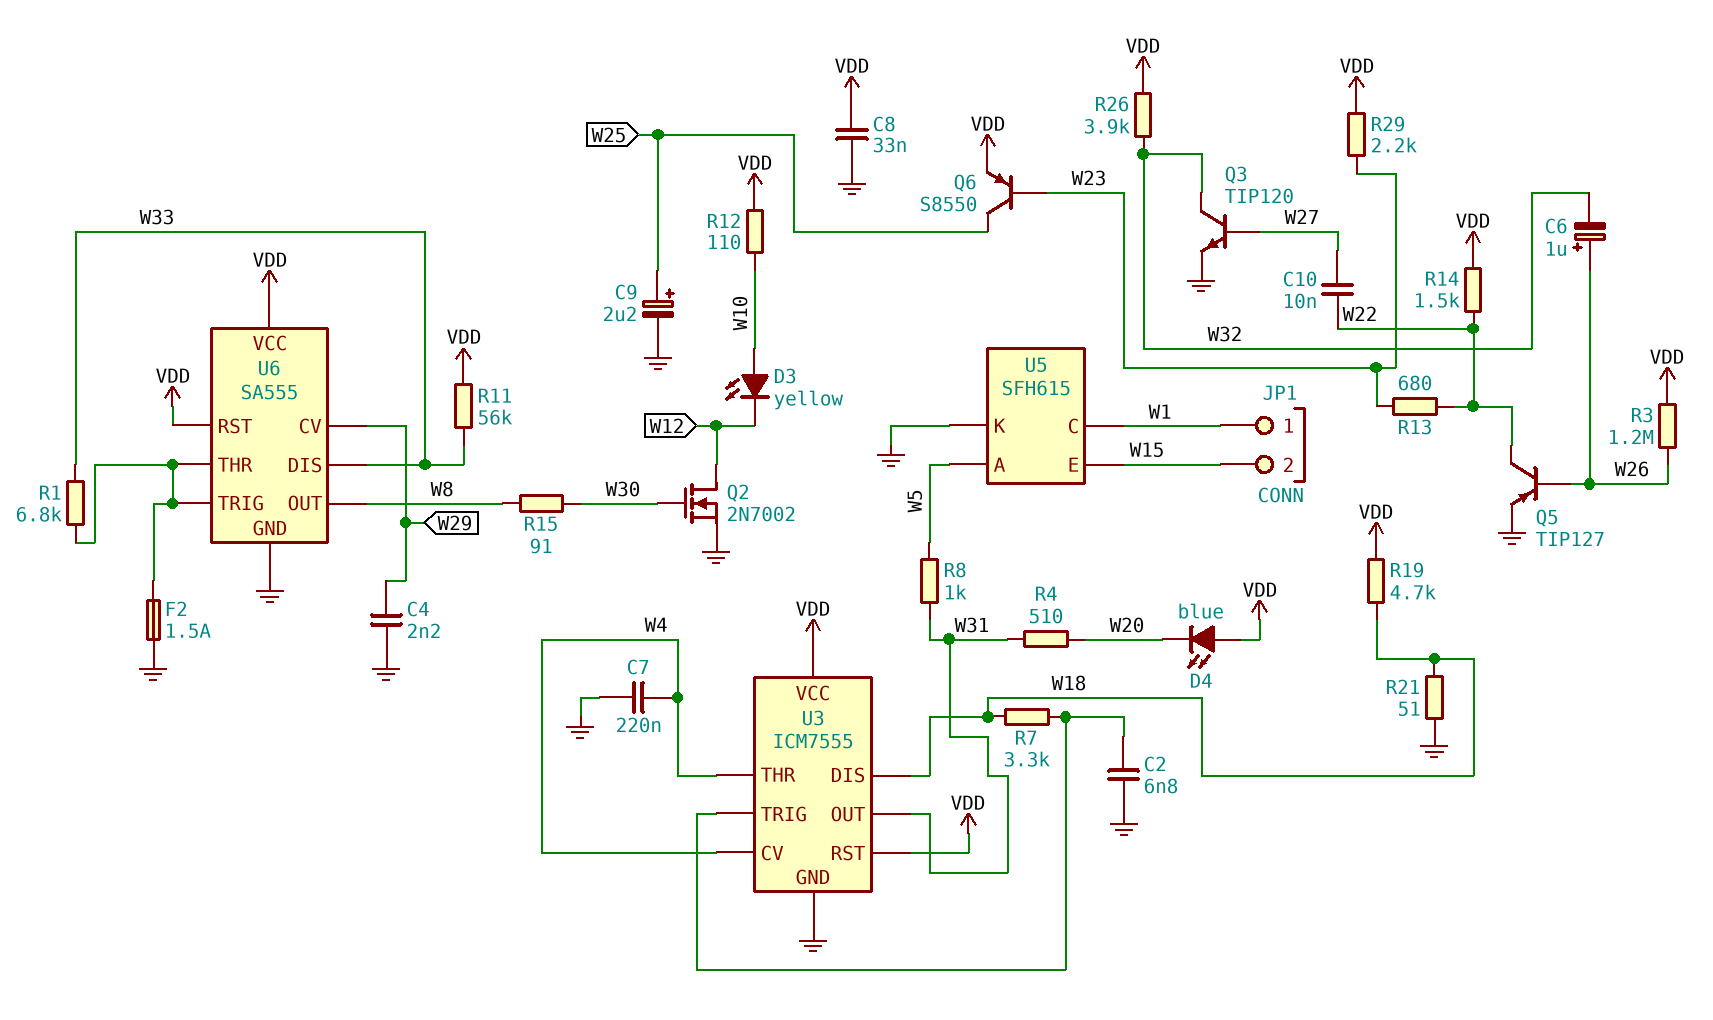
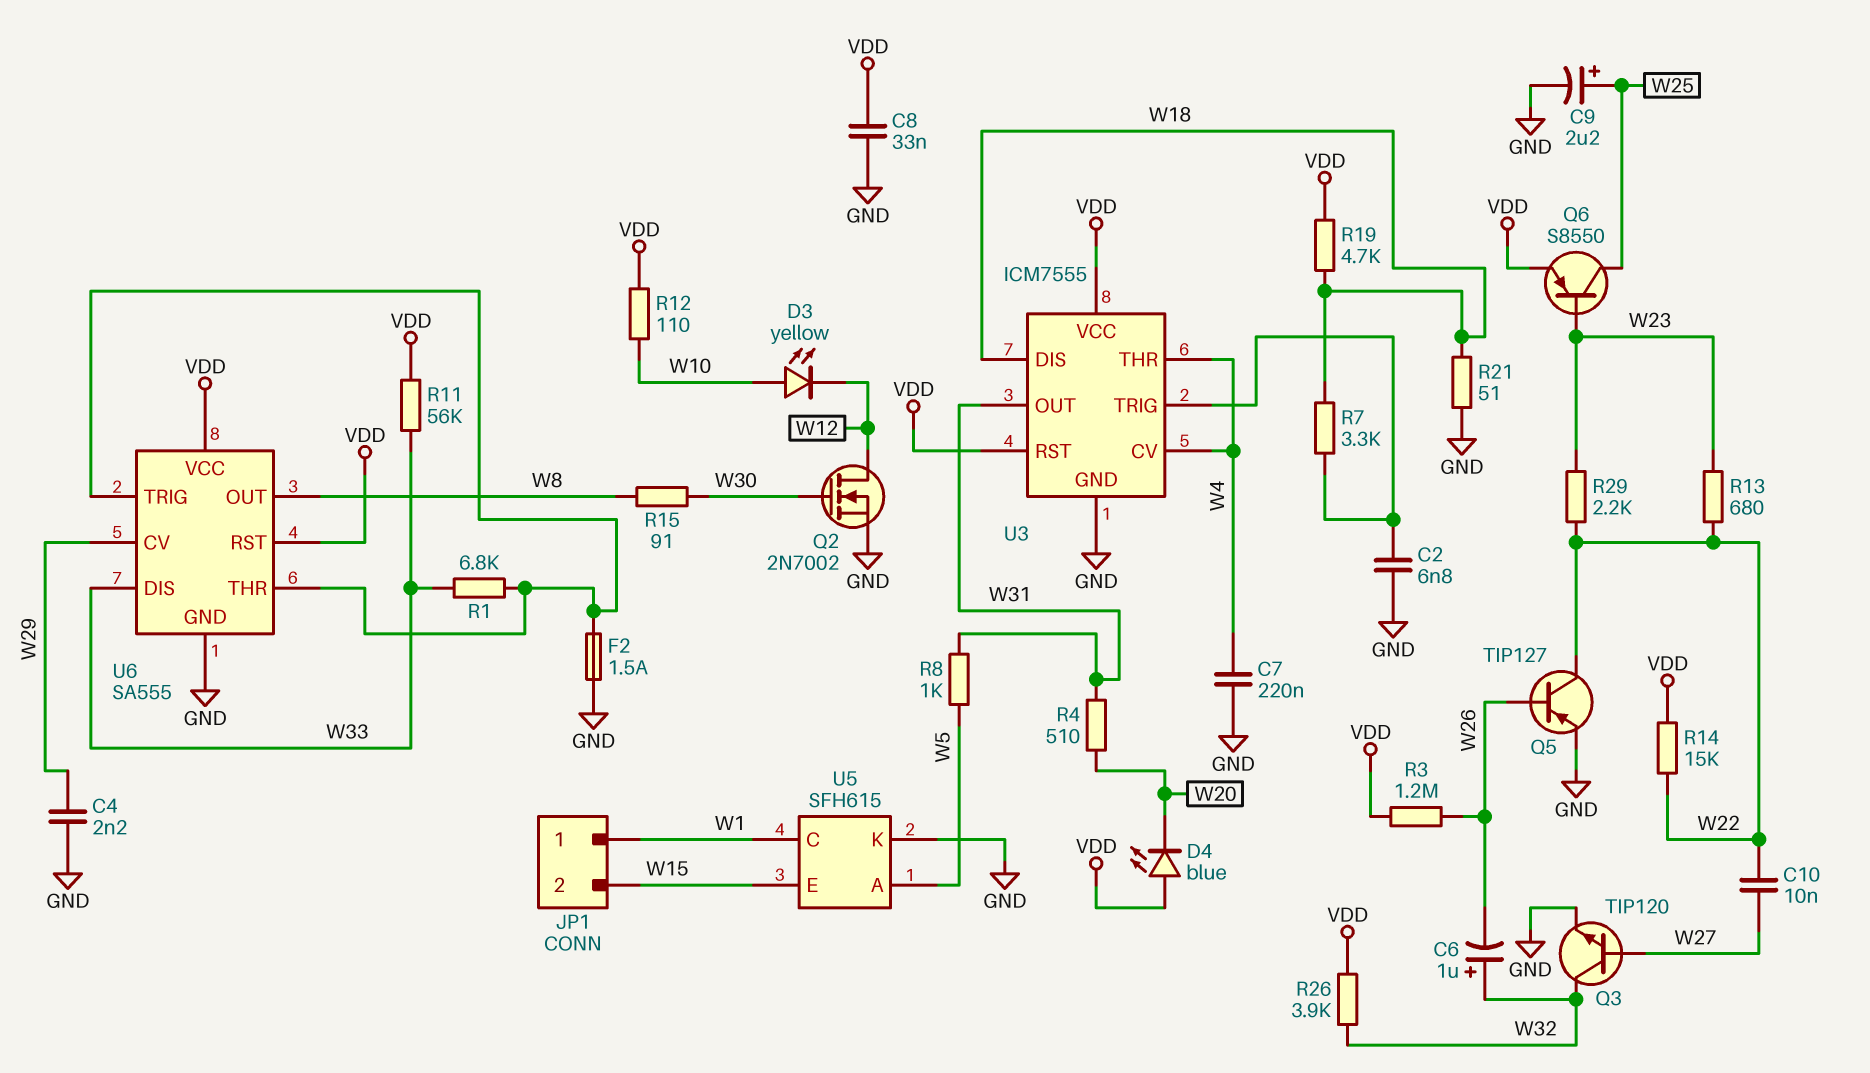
C6: 1uF (plus W26, minus W32) -> 1uF (plus W32, minus W26)
R14: 1.5k (VDD, W22) -> 15k (VDD, W22)
R29: 2.2k (VDD, W23) -> 2.2k (W22, W23)

